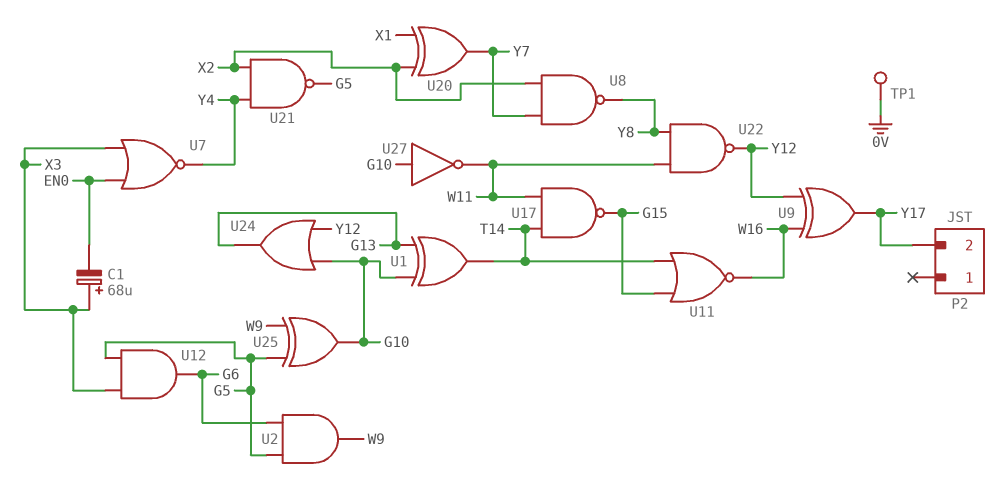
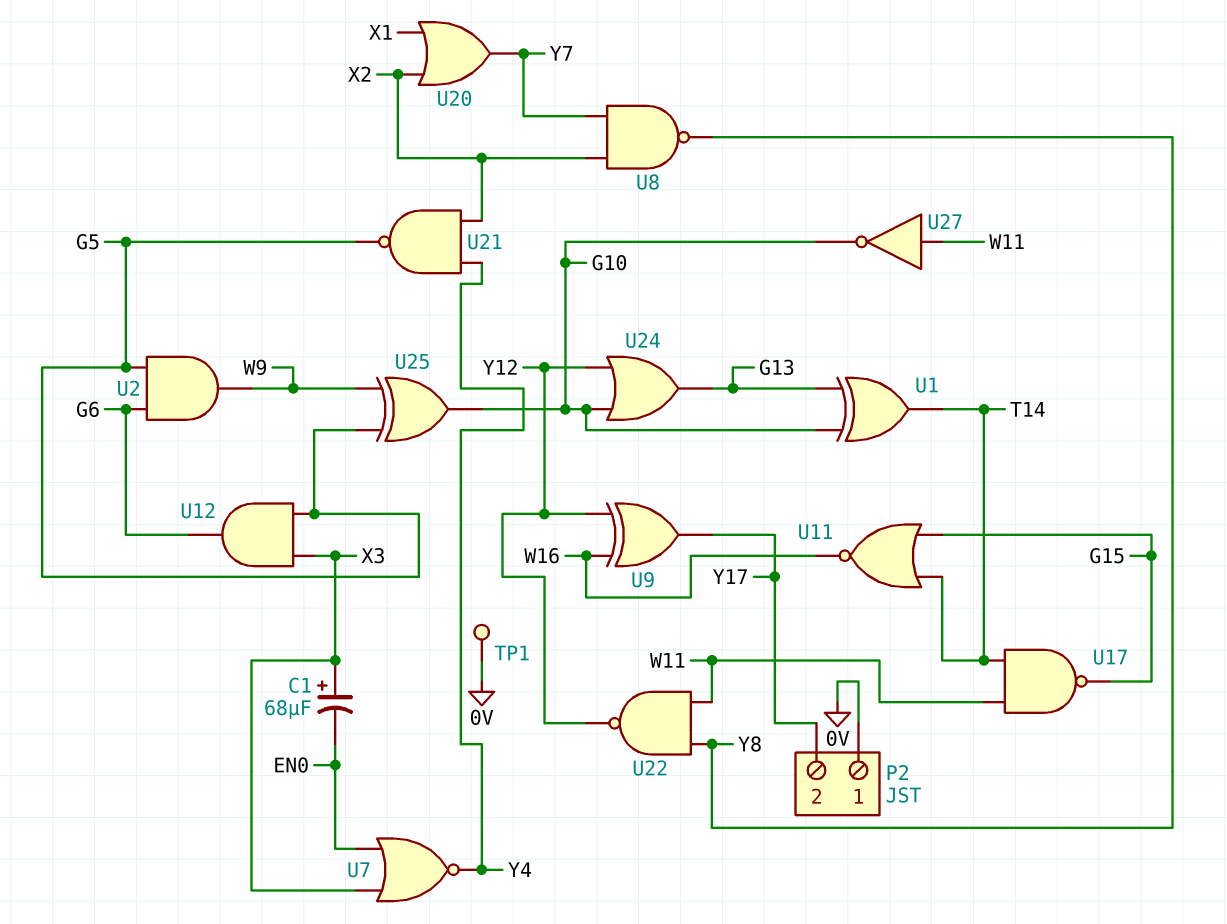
P2 pin 1: none -> 0V
U20: XOR (in X1, in X2, out Y7) -> OR (in X1, in X2, out Y7)
U27: NOT (in G10, out W11) -> NOT (in W11, out G10)

